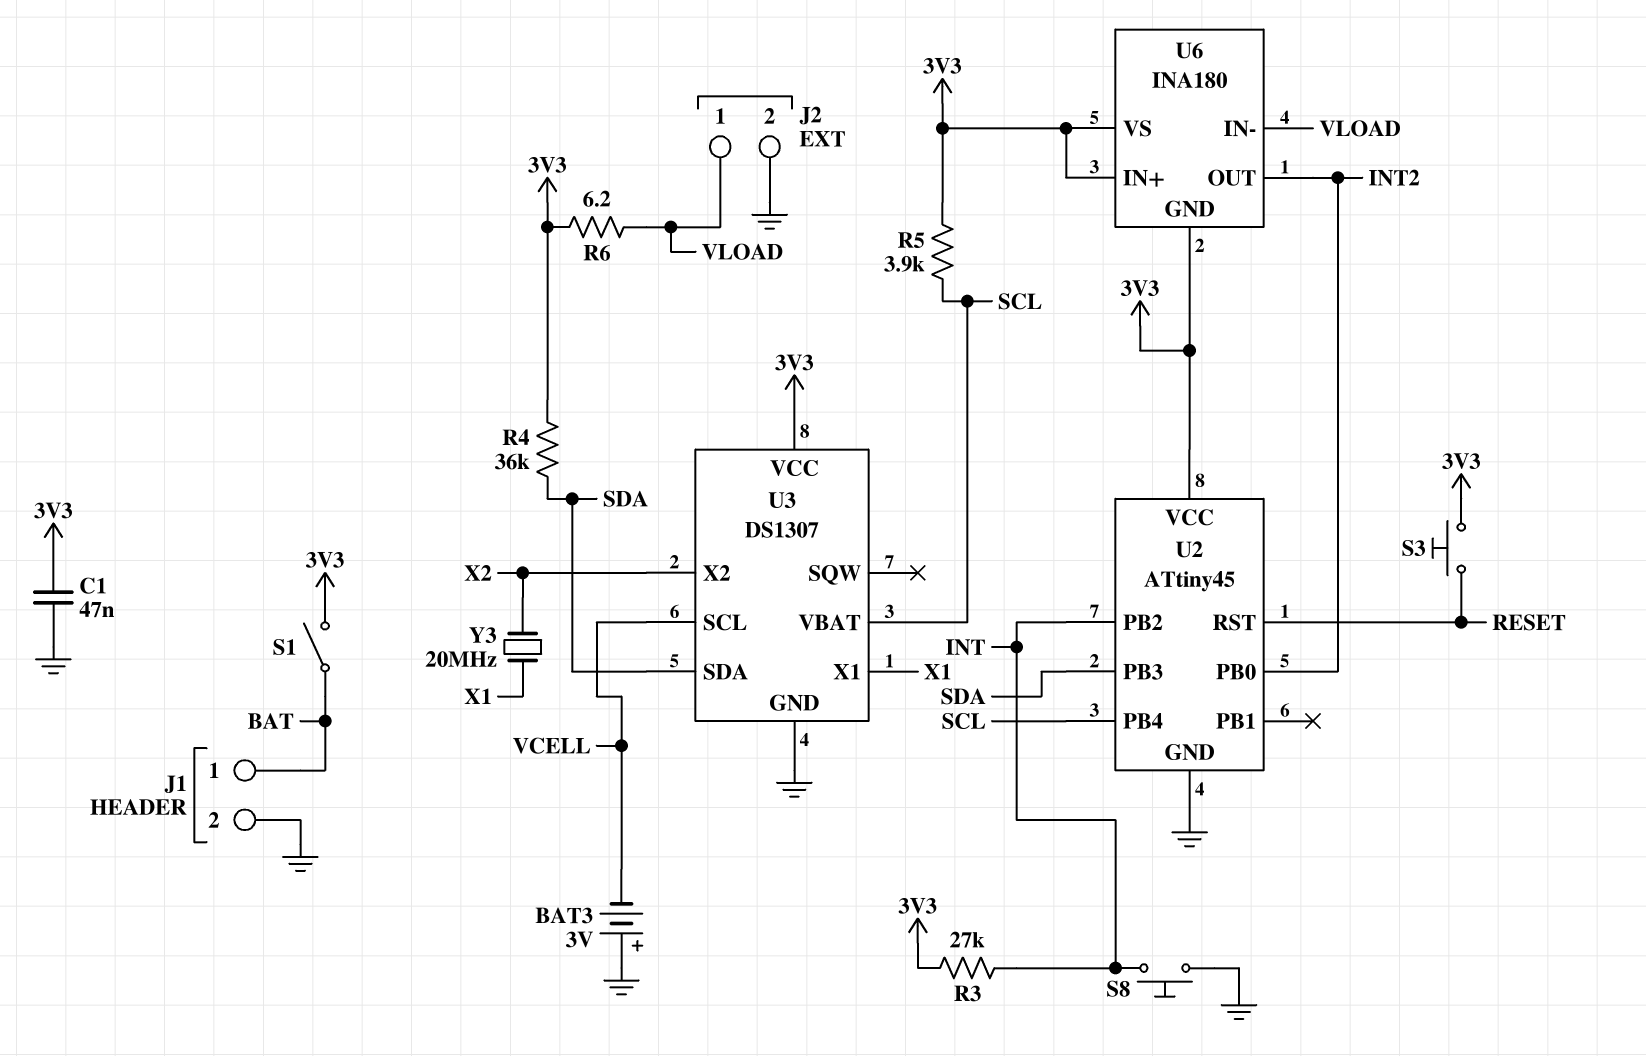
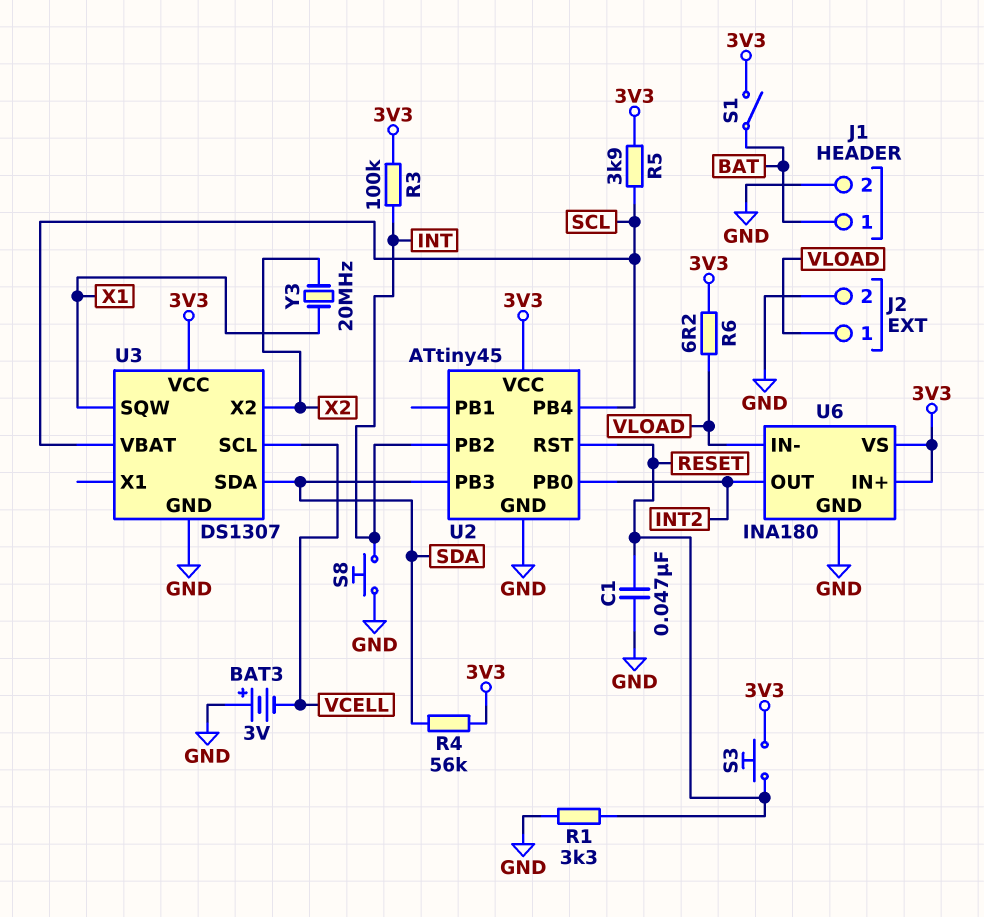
C1: 47nF (3V3, GND) -> 47nF (GND, RESET)
R1: none -> 3.3k (GND, RESET)
R3: 27k (3V3, INT) -> 100k (3V3, INT)
R4: 36k (3V3, SDA) -> 56k (3V3, SDA)
U3 pin SQW: none -> X1
U3 pin X1: X1 -> none
U6 pin GND: 3V3 -> GND

